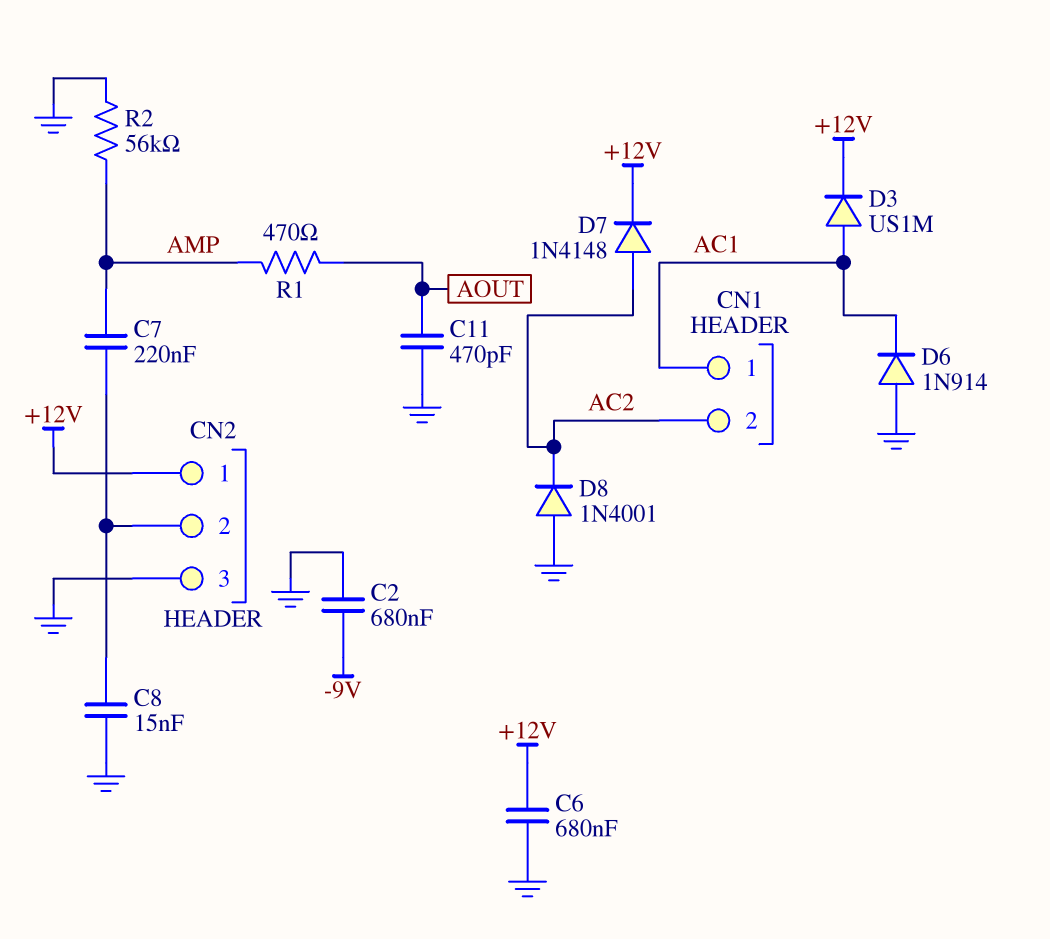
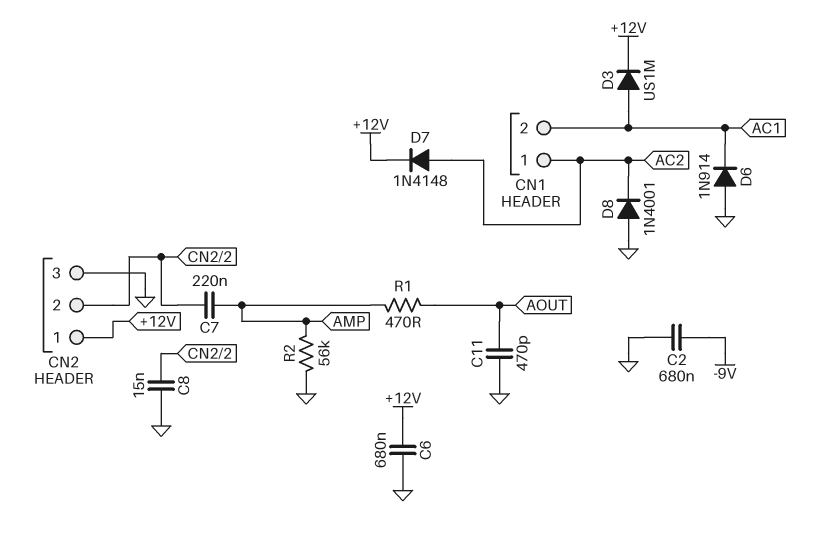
CN1 pin 1: AC1 -> AC2
CN1 pin 2: AC2 -> AC1

